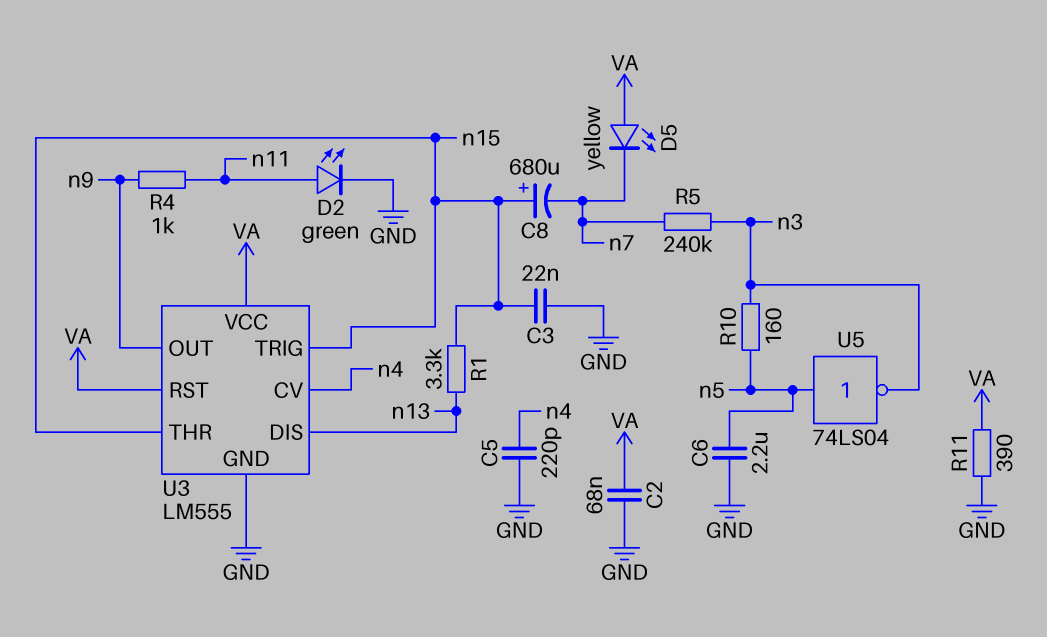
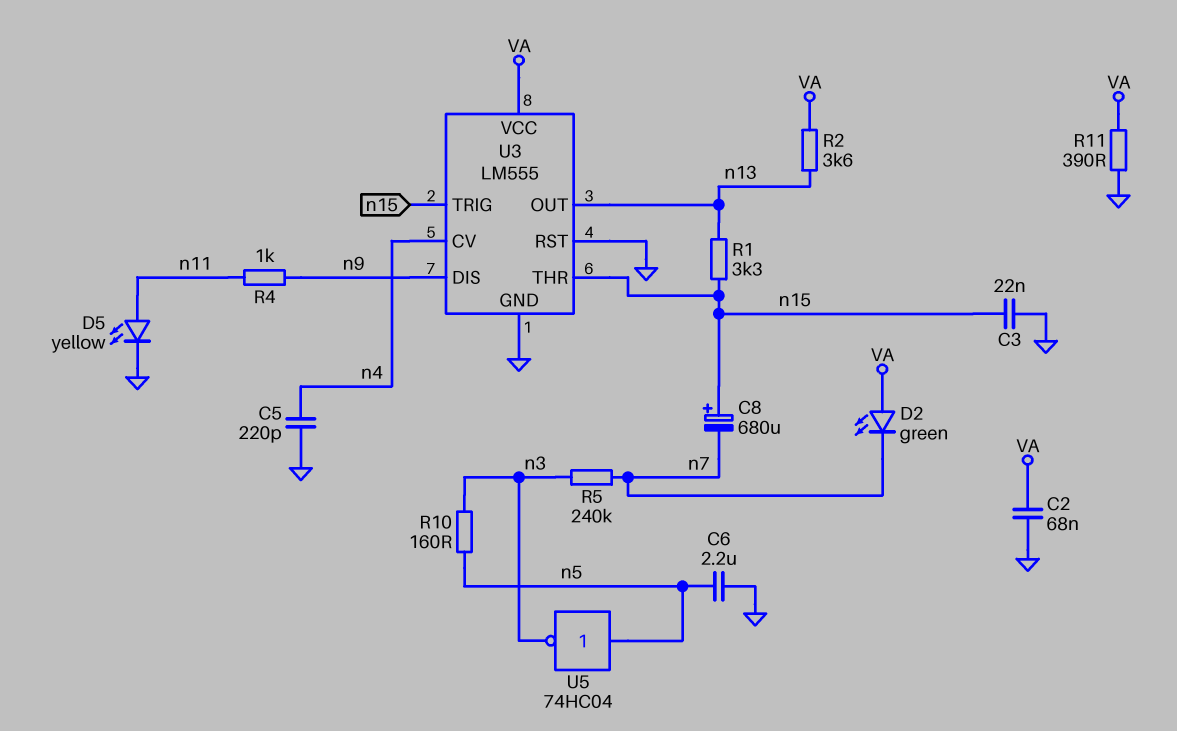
D2: LED green (A n11, K GND) -> LED green (A VA, K n7)
D5: LED yellow (A VA, K n7) -> LED yellow (A n11, K GND)
R2: none -> 3.6k (VA, n13)
U3 pin DIS: n13 -> n9
U3 pin OUT: n9 -> n13
U3 pin RST: VA -> GND
U5: NOT 74LS04 (in n5, out n3) -> NOT 74HC04 (in n5, out n3)

